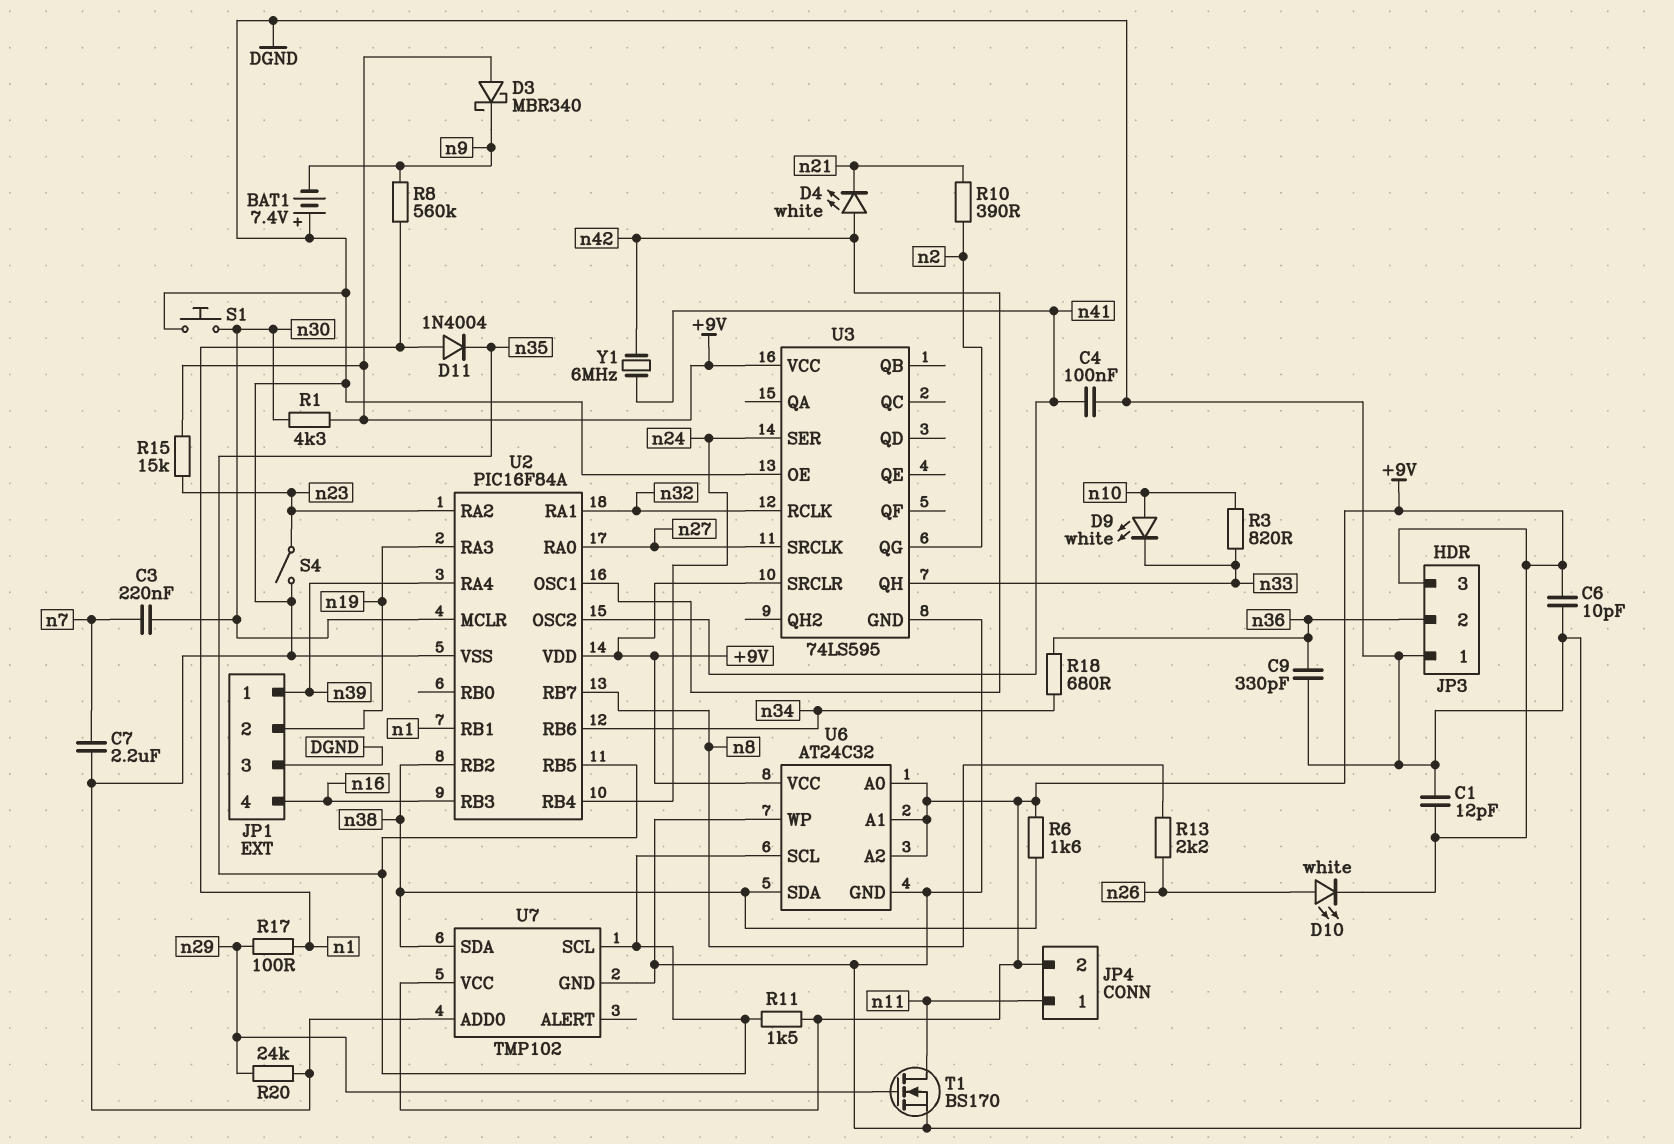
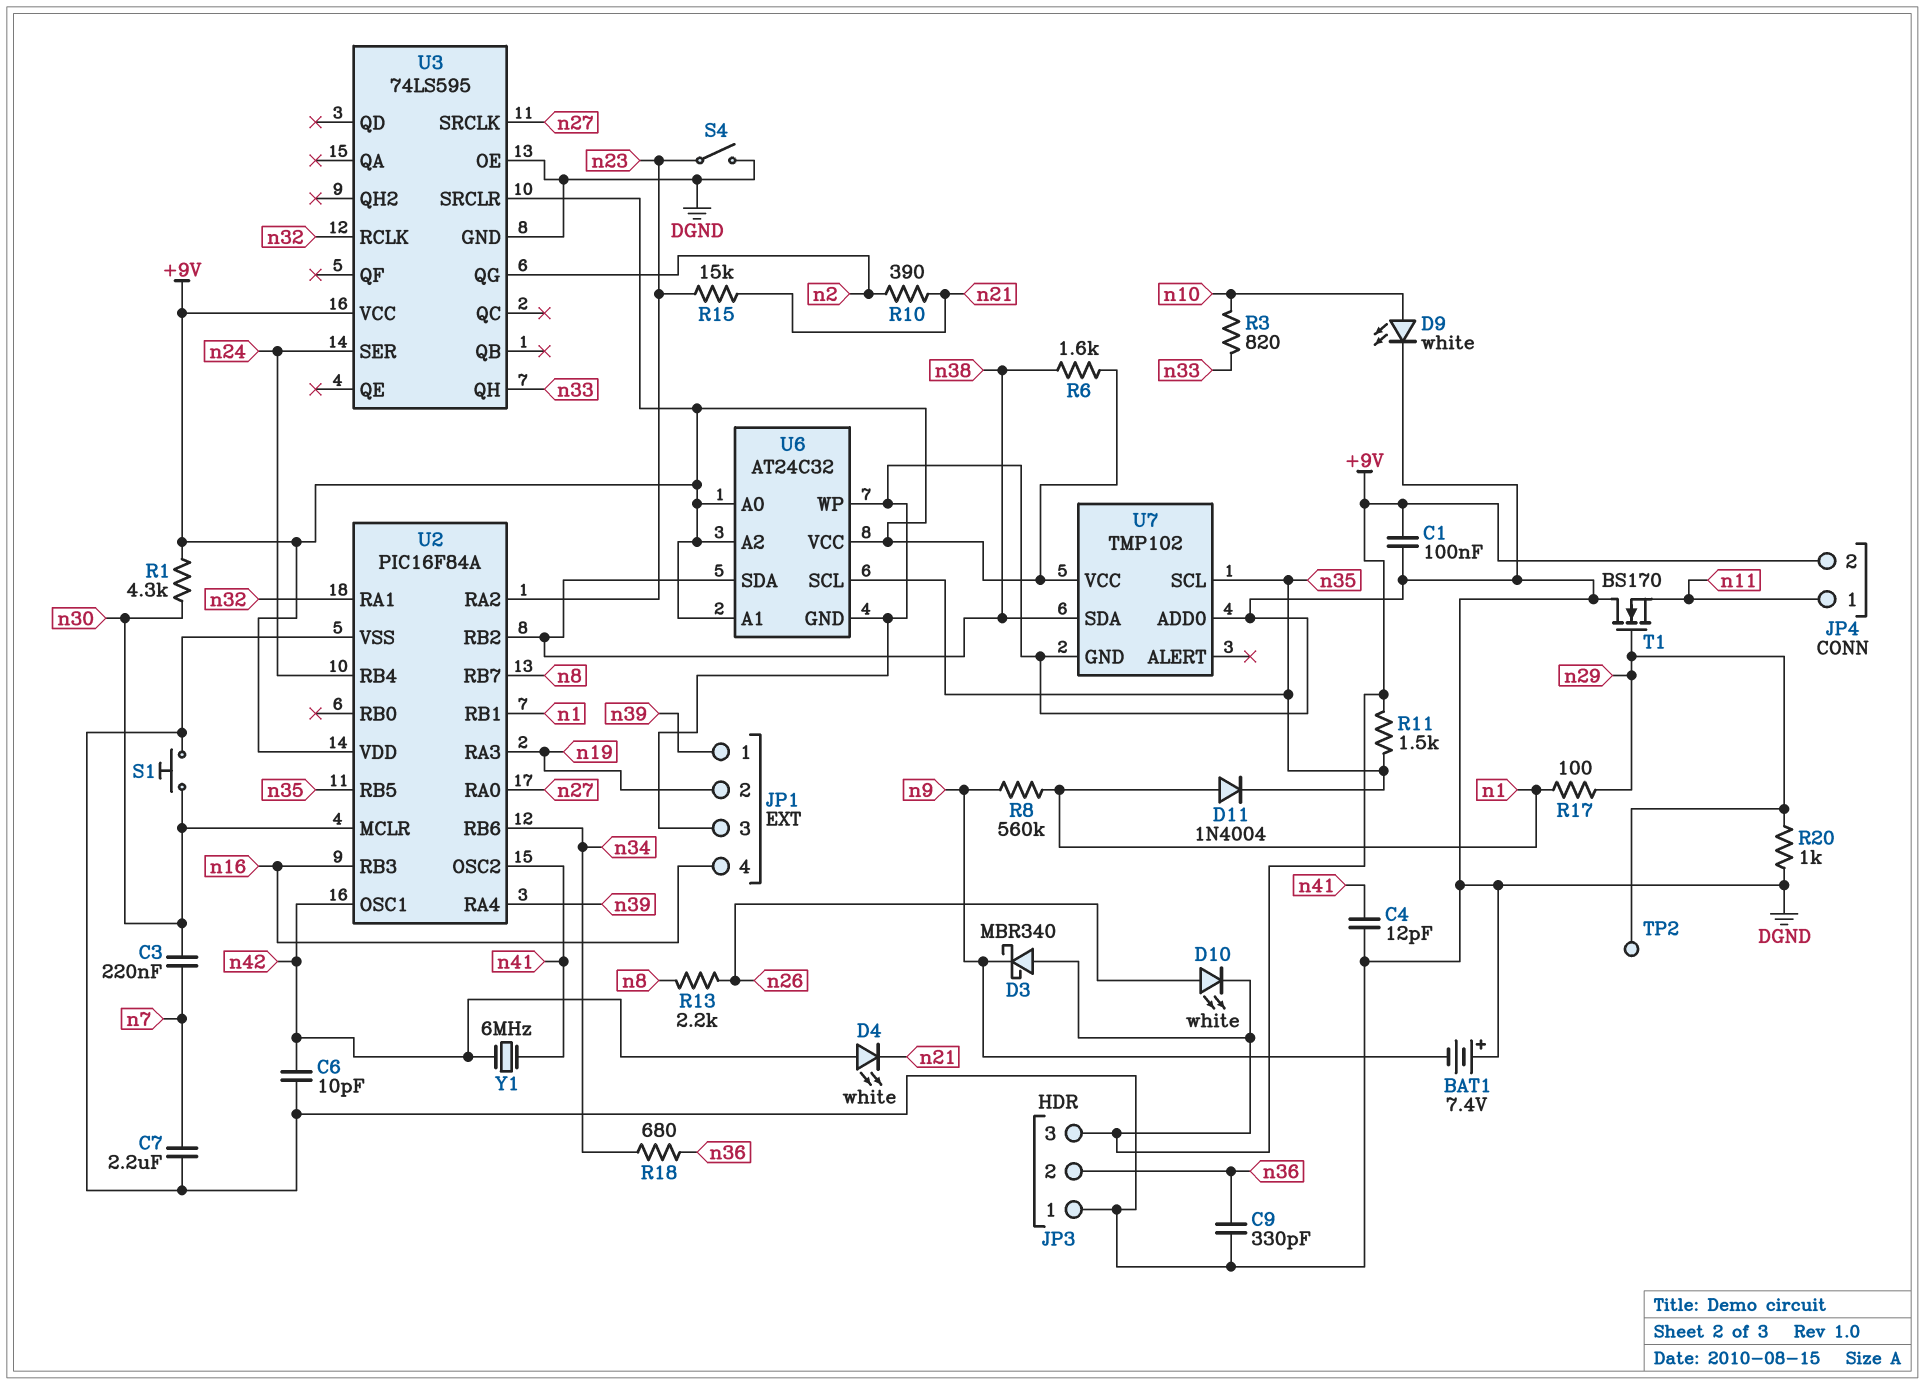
C1: 12pF (+9V, DGND) -> 100nF (+9V, DGND)
C4: 100nF (DGND, n41) -> 12pF (DGND, n41)
C6: 10pF (+9V, DGND) -> 10pF (DGND, n42)
D9: LED white (A n10, K n33) -> LED white (A n10, K DGND)
R15: 15k (+9V, n23) -> 15k (n21, n23)
R20: 24k (DGND, n29) -> 1k (DGND, n29)
T1: NMOS BS170 (G n29, D n11, S DGND) -> NMOS BS170 (G n29, D DGND, S n11)
TP2: none -> test point (n29)

